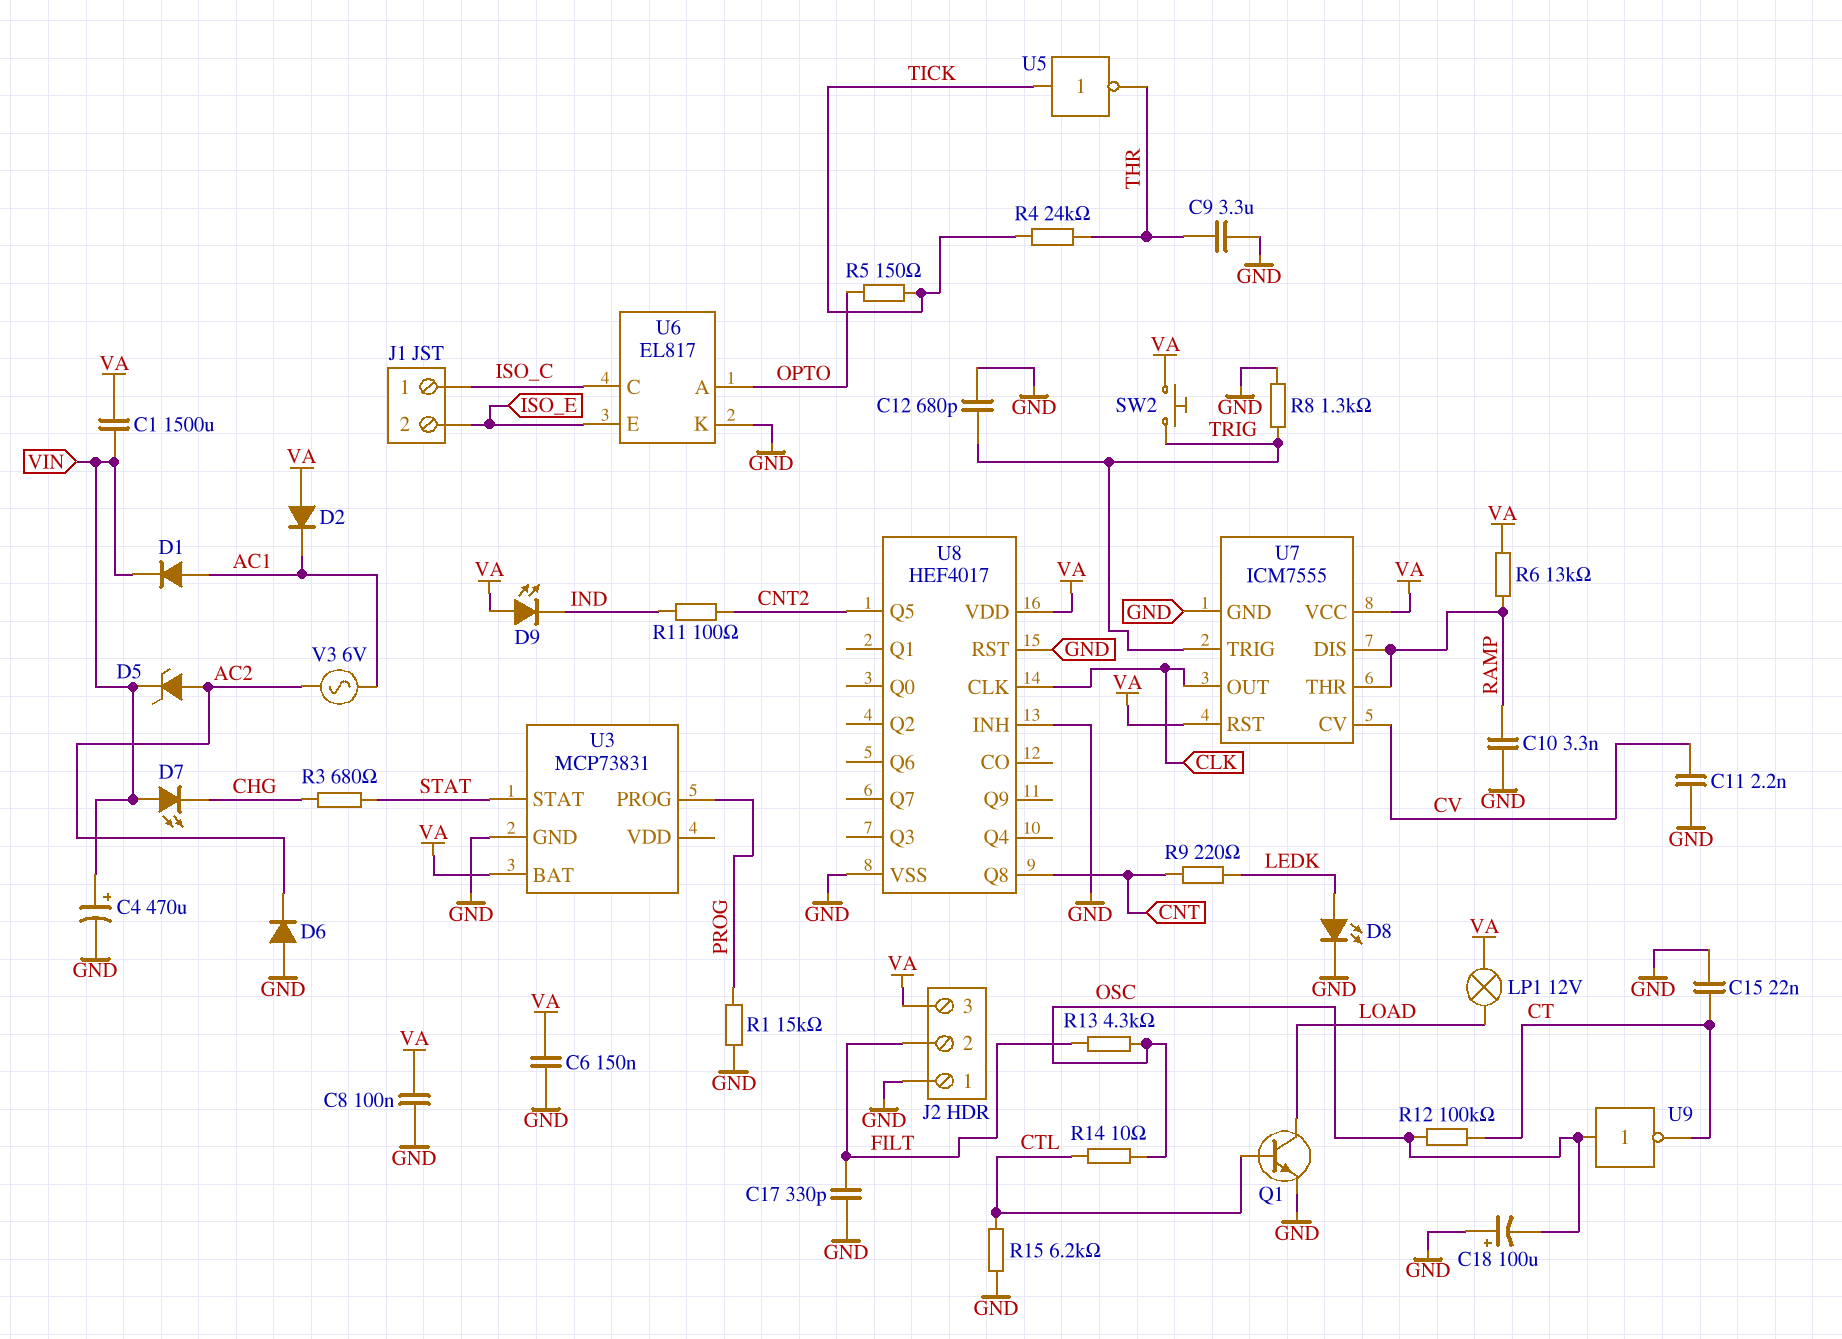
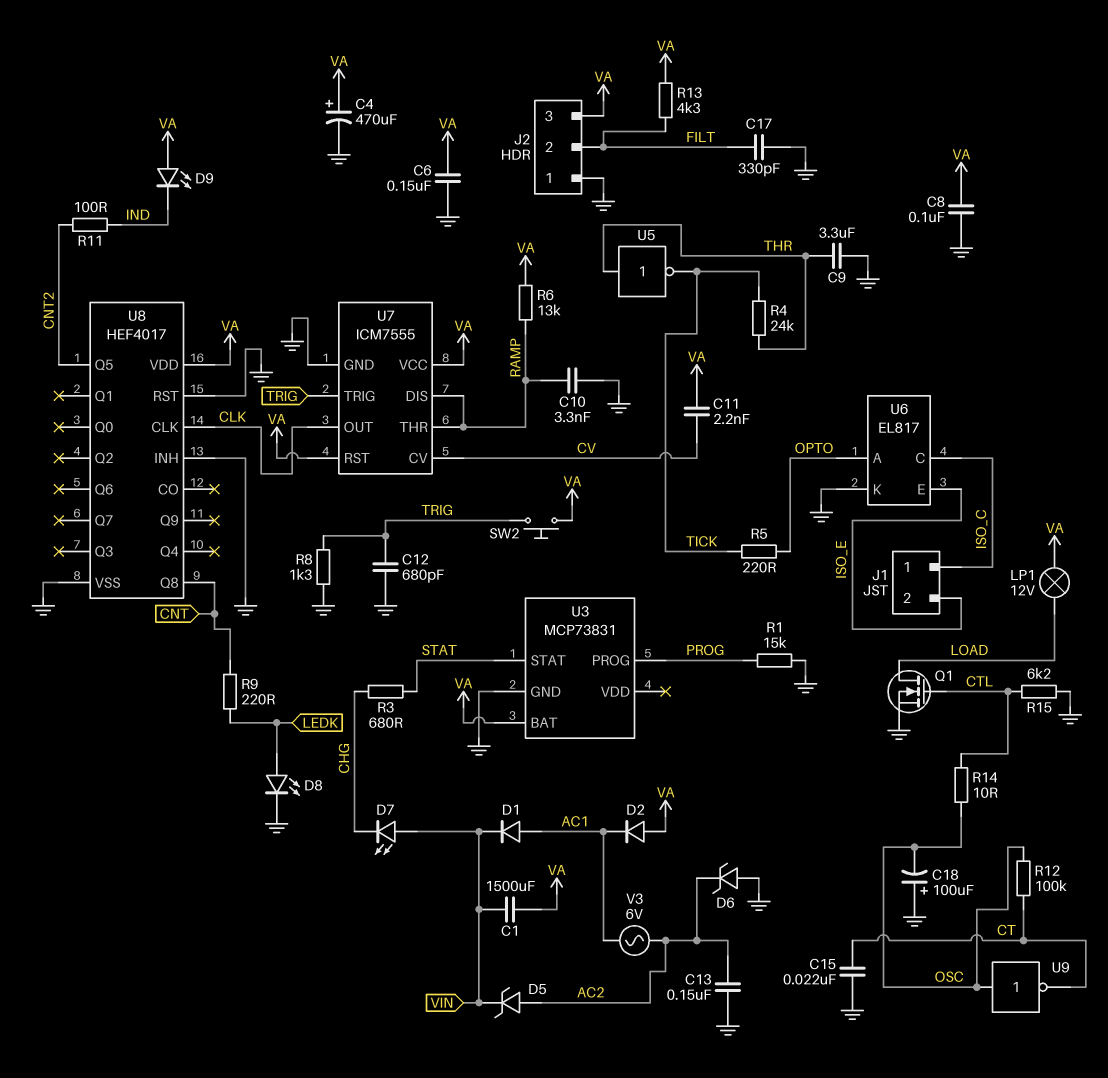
C4: 470uF (plus VIN, minus GND) -> 470uF (plus VA, minus GND)
C11: 2.2nF (CV, GND) -> 2.2nF (CV, VA)
C13: none -> 150nF (AC2, GND)
D6: diode (A GND, K AC2) -> zener (A GND, K AC2)
Q1: NPN (B CTL, C LOAD, E GND) -> NMOS (G CTL, D LOAD, S GND)
R5: 150 (OPTO, TICK) -> 220 (OPTO, TICK)
R13: 4.3k (FILT, OSC) -> 4.3k (FILT, VA)
U5: NOT (in TICK, out THR) -> NOT (in THR, out TICK)

